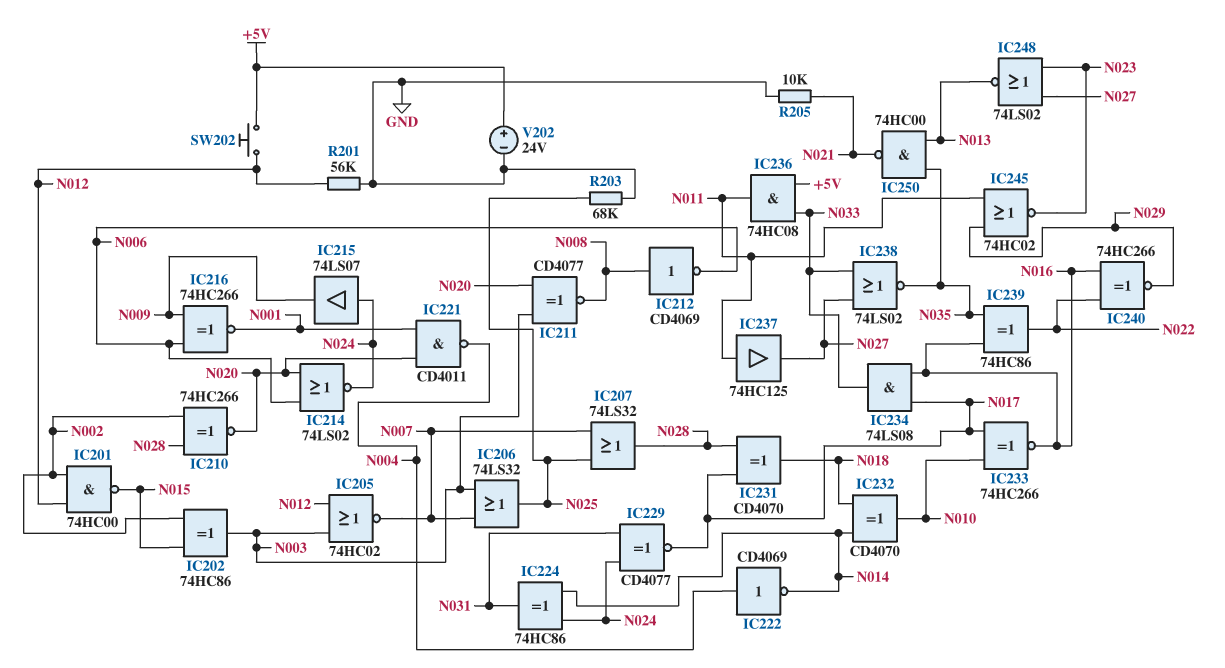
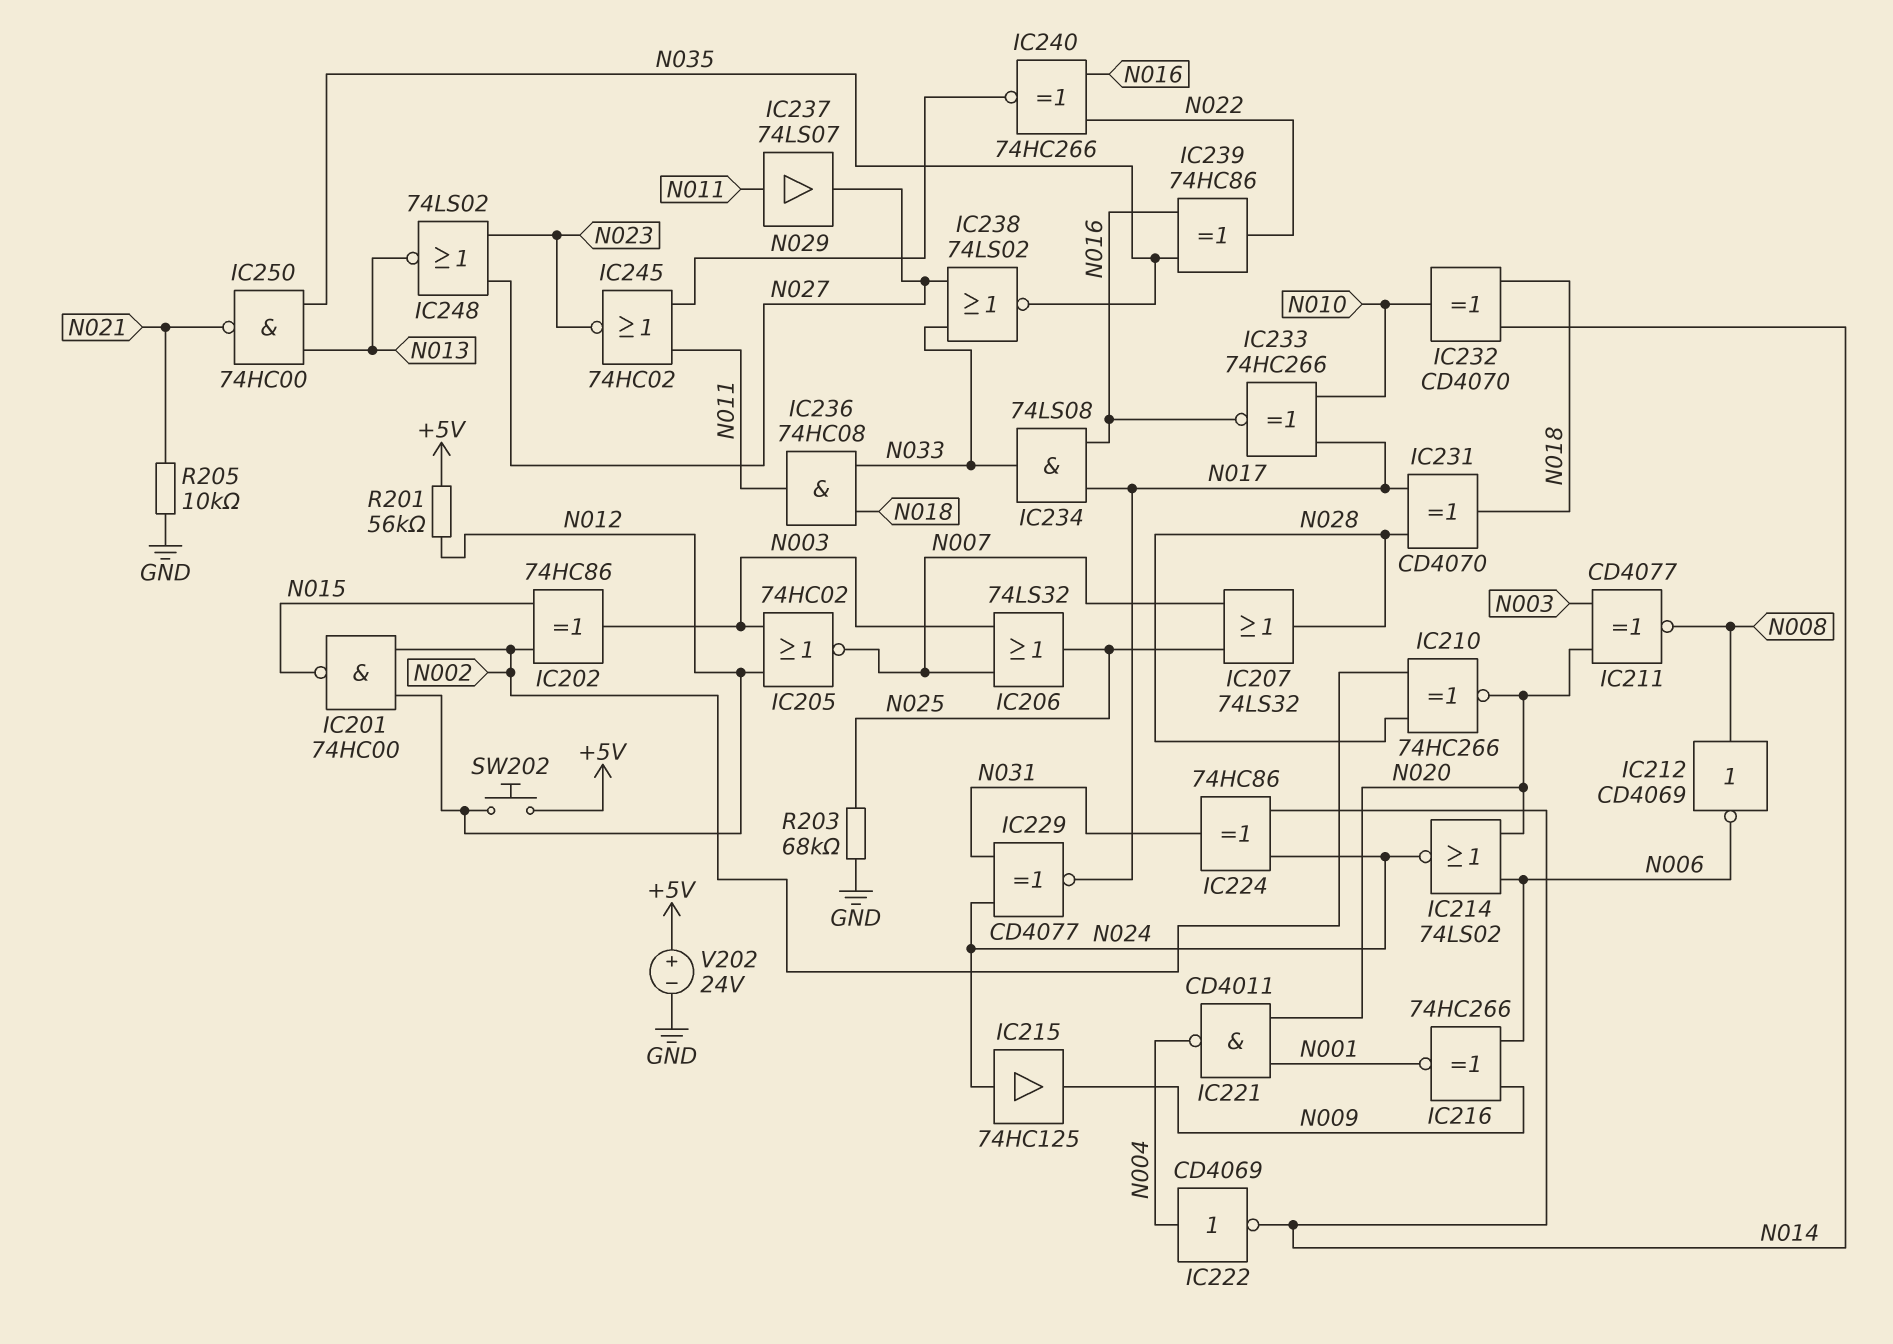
IC215: buffer 74LS07 (in N024, out N009) -> buffer 74HC125 (in N024, out N009)
IC236: AND 74HC08 (in +5V, in N033, out N011) -> AND 74HC08 (in N018, in N033, out N011)
IC237: buffer 74HC125 (in N011, out N027) -> buffer 74LS07 (in N011, out N027)
R201: 56k (GND, N012) -> 56k (+5V, N012)

